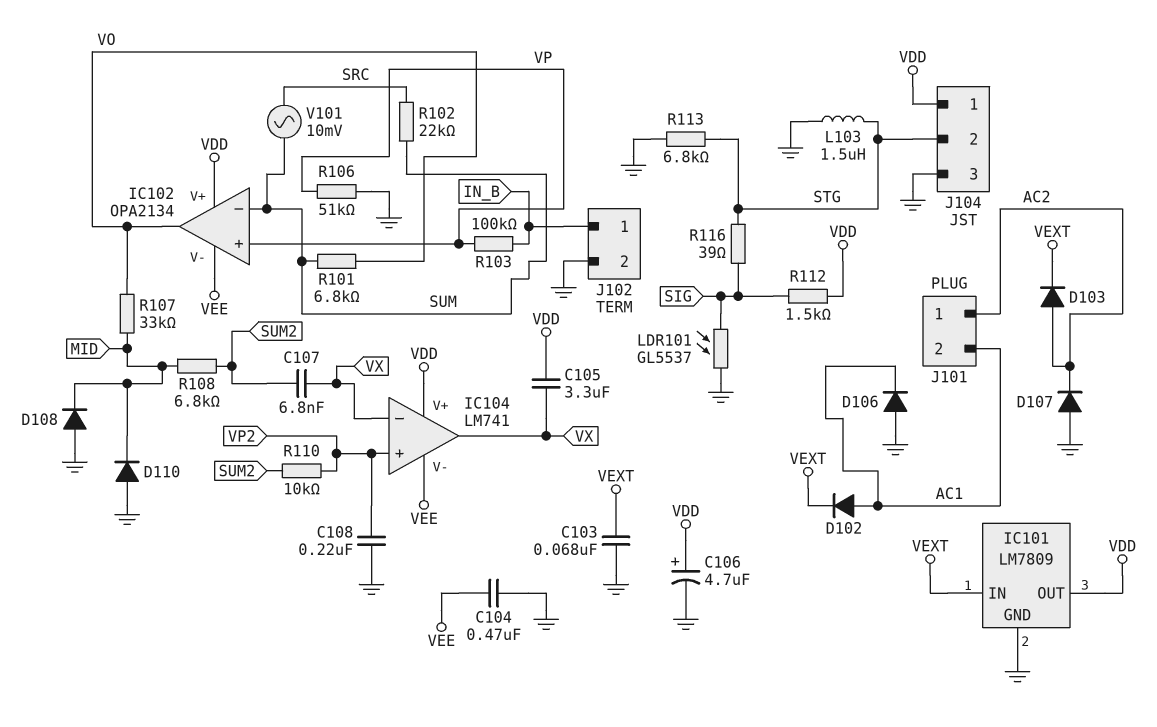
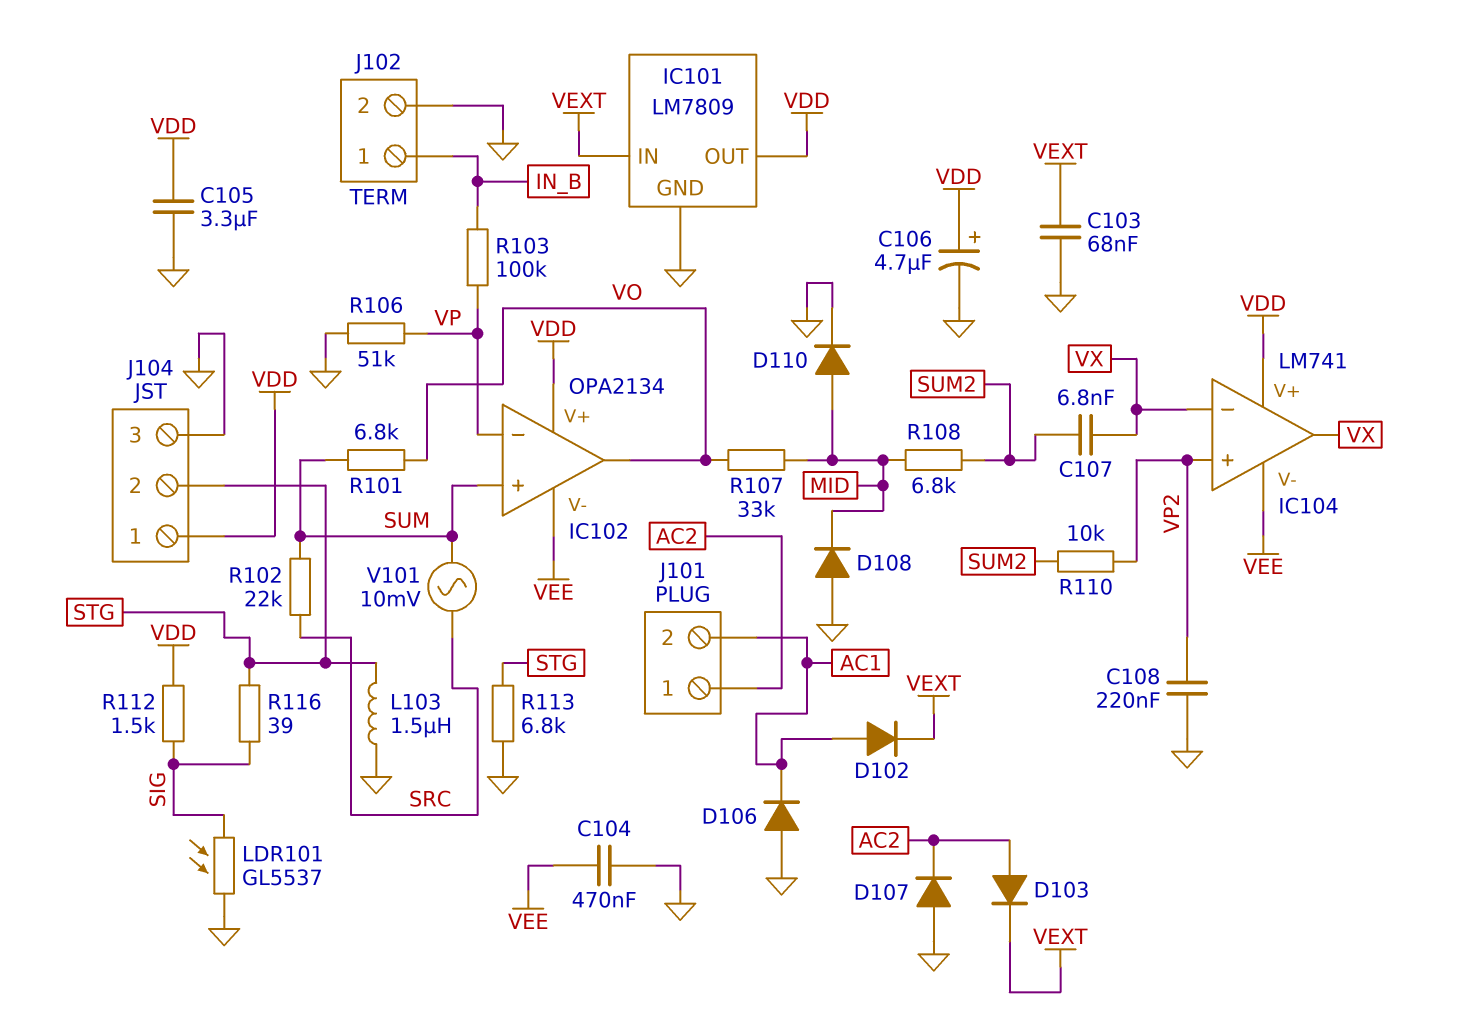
C105: 3.3uF (VDD, VX) -> 3.3uF (GND, VDD)
D110: diode (A GND, K MID) -> diode (A MID, K GND)
IC102 pin in+: VP -> SUM
IC102 pin in-: SUM -> VP

